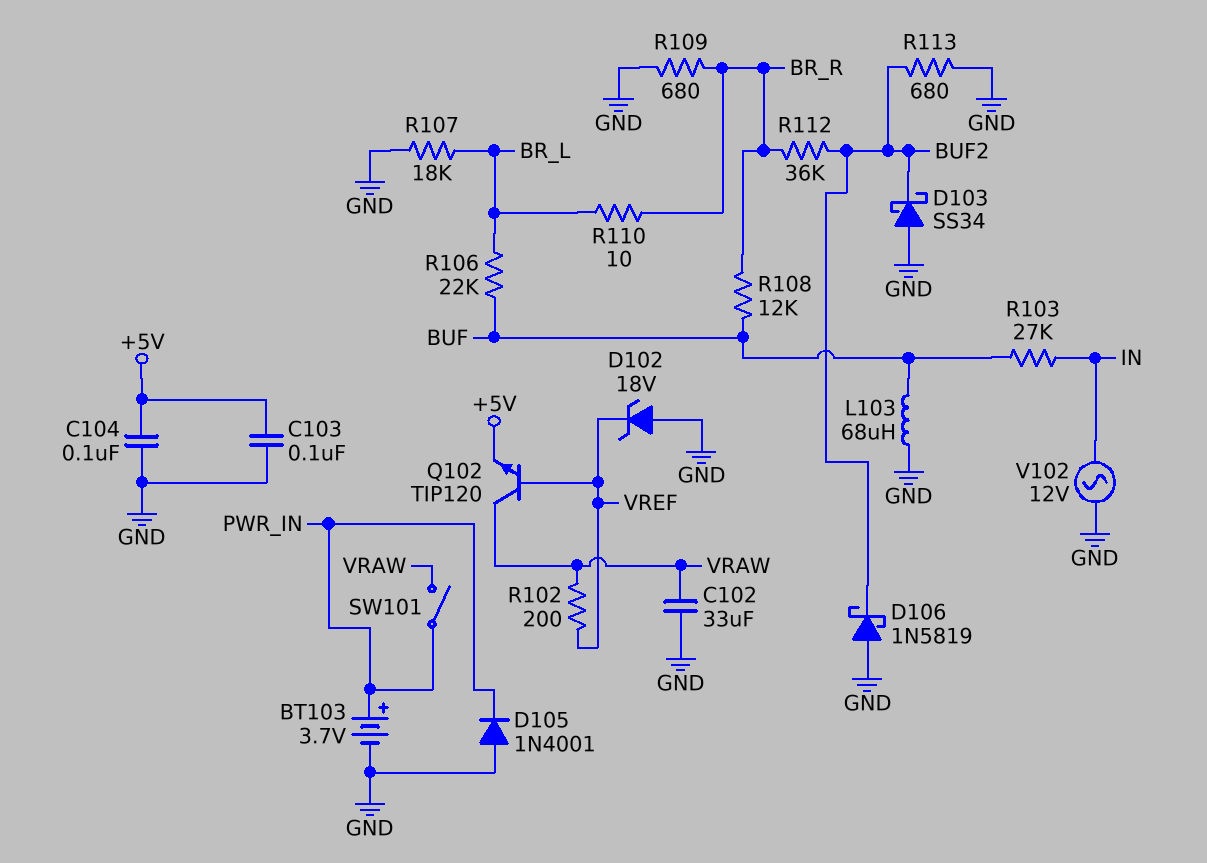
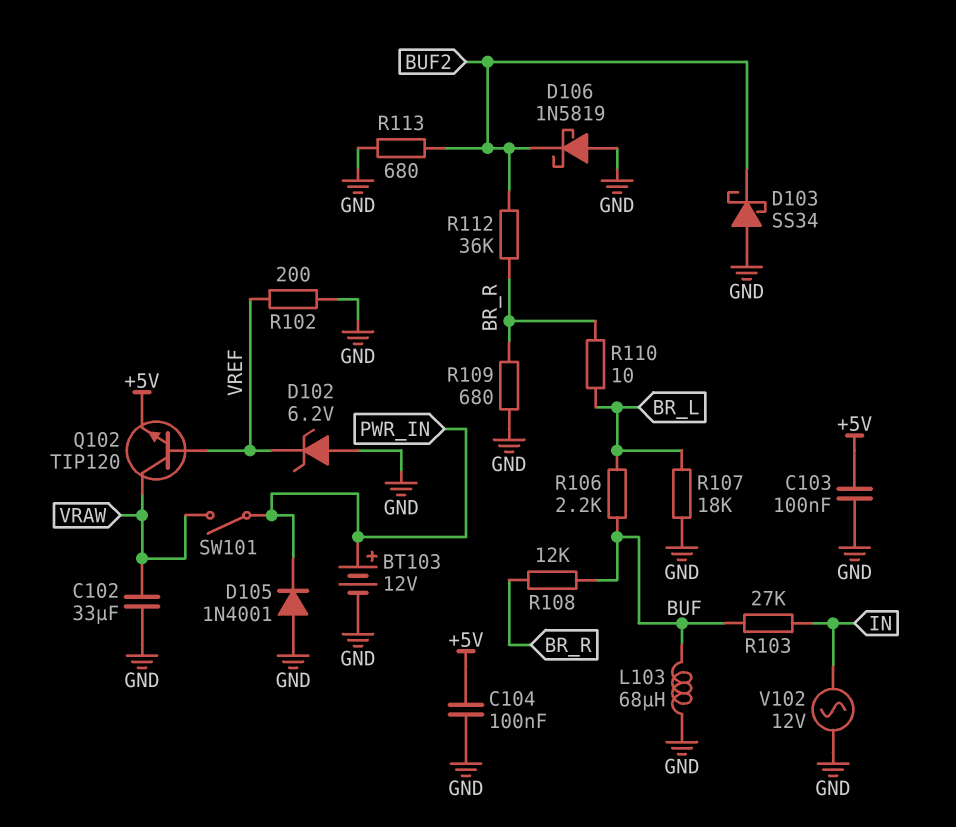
BT103: 3.7V (plus PWR_IN, minus GND) -> 12V (plus PWR_IN, minus GND)
D102: zener 18V (A GND, K VREF) -> zener 6.2V (A GND, K VREF)
R102: 200 (VRAW, VREF) -> 200 (GND, VREF)
R106: 22k (BR_L, BUF) -> 2.2k (BR_L, BUF)

